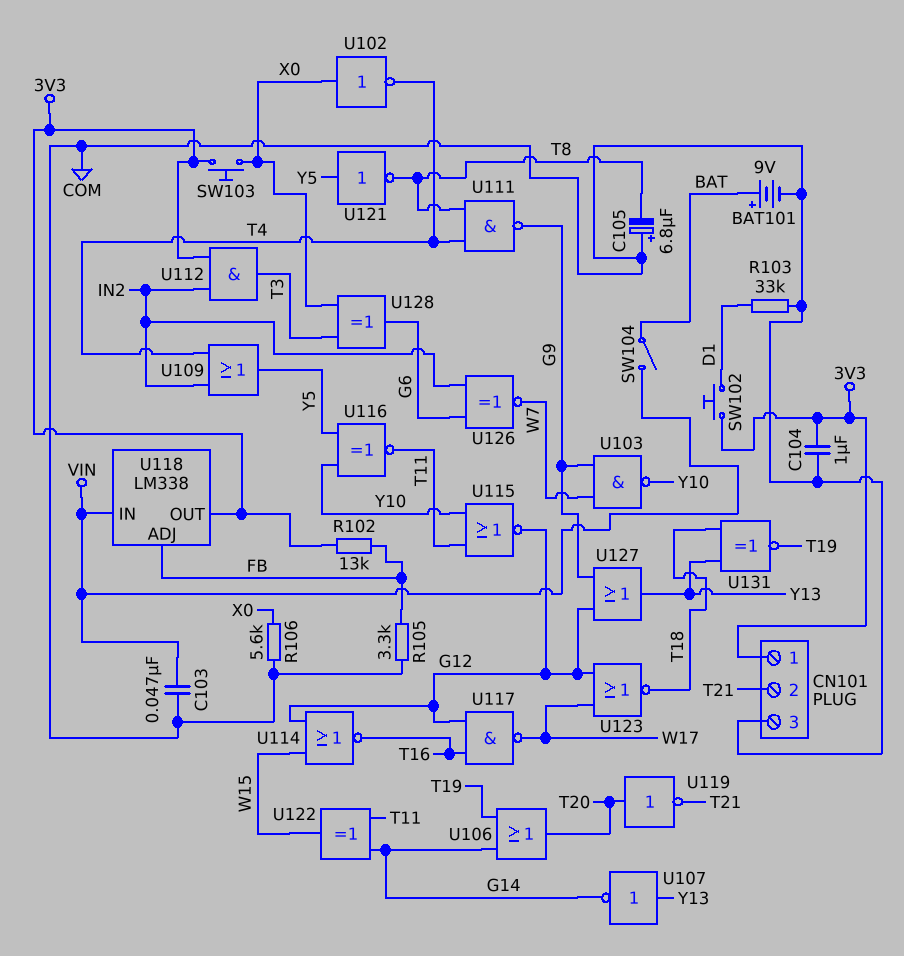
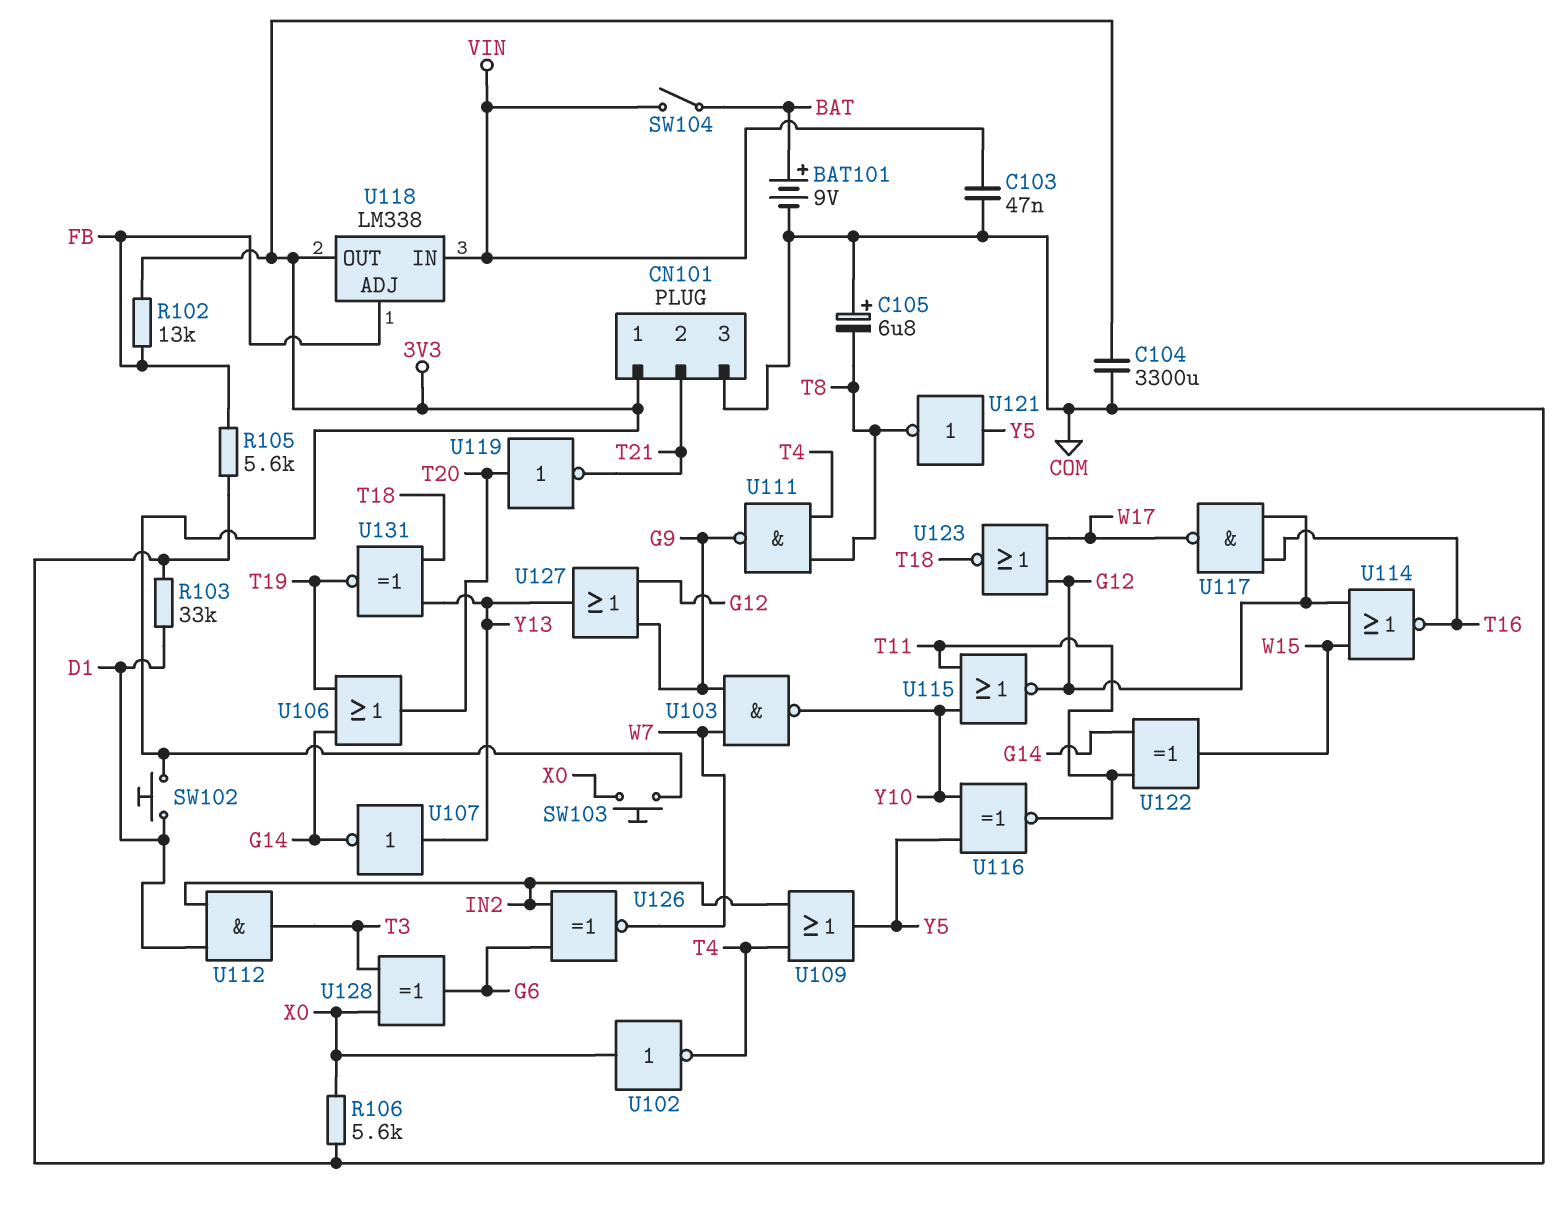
C104: 1uF (3V3, COM) -> 3300uF (3V3, COM)
R105: 3.3k (COM, FB) -> 5.6k (COM, FB)
U112: AND (in 3V3, in IN2, out T3) -> AND (in D1, in IN2, out T3)

